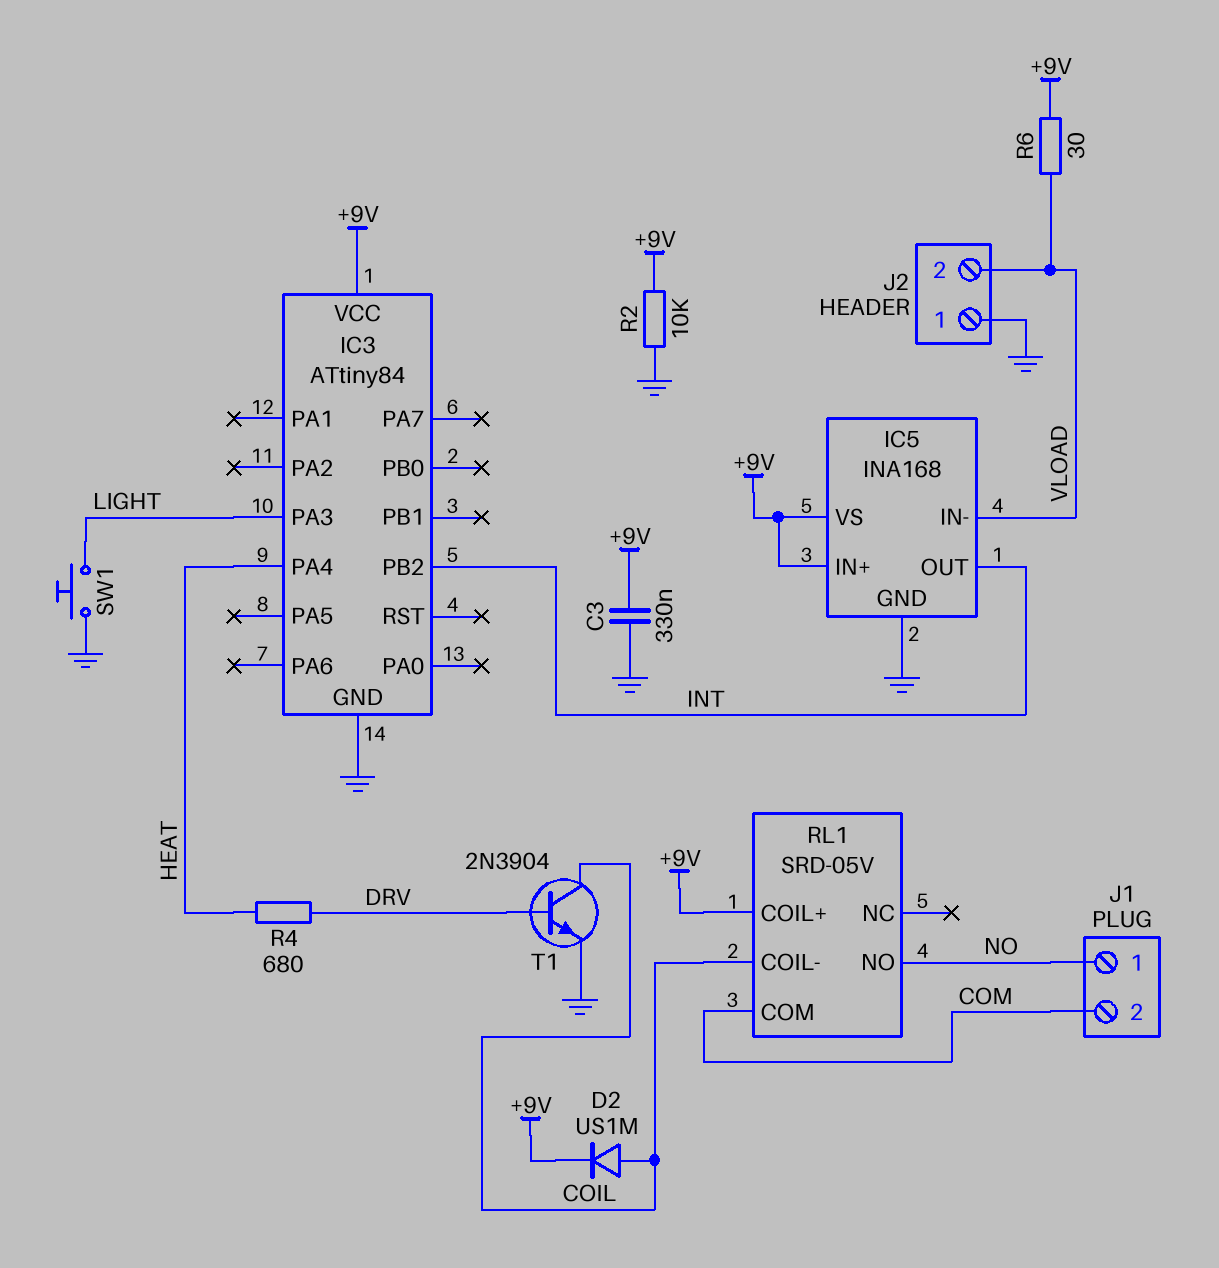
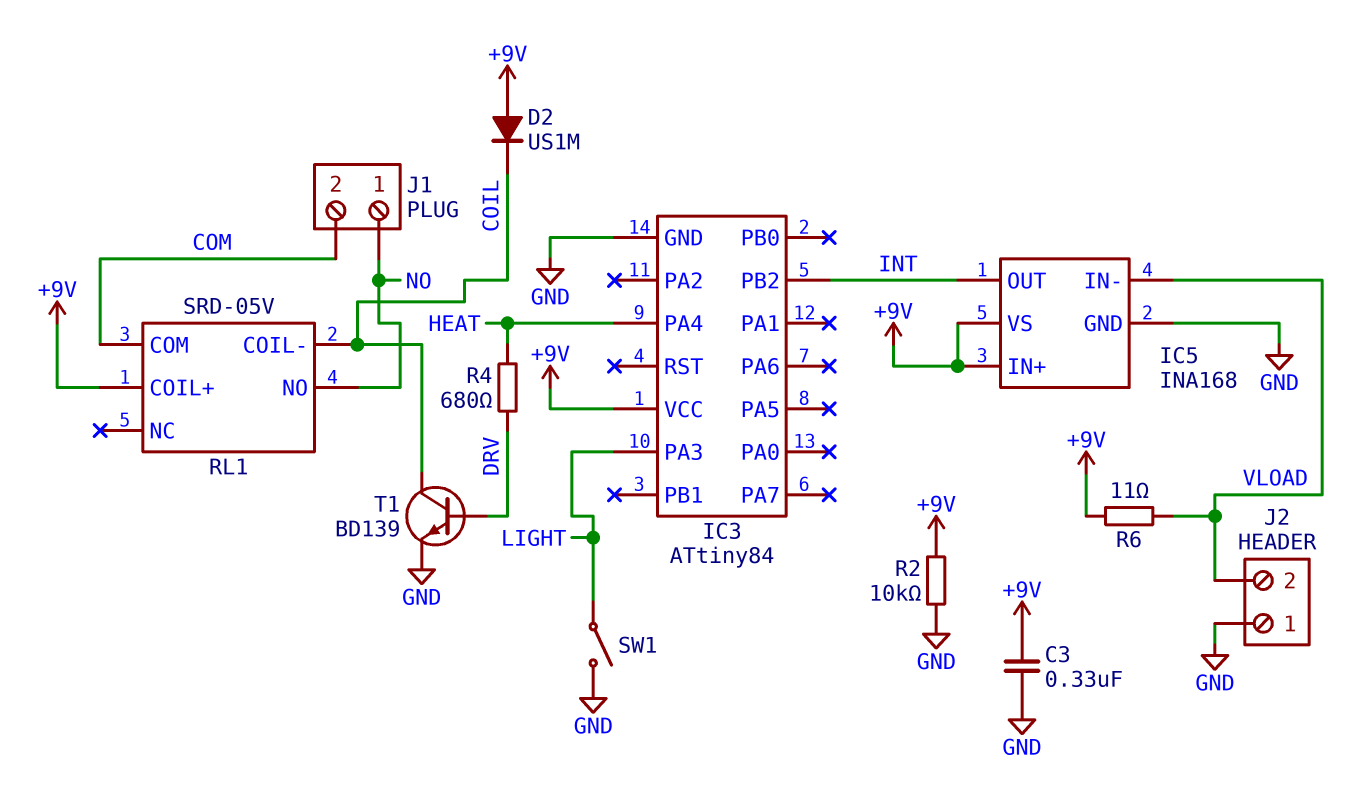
D2: diode US1M (A COIL, K +9V) -> diode US1M (A +9V, K COIL)
R6: 30 (+9V, VLOAD) -> 11 (+9V, VLOAD)
SW1: button (GND, LIGHT) -> switch (GND, LIGHT)
T1: NPN 2N3904 (B DRV, C COIL, E GND) -> NPN BD139 (B DRV, C COIL, E GND)

